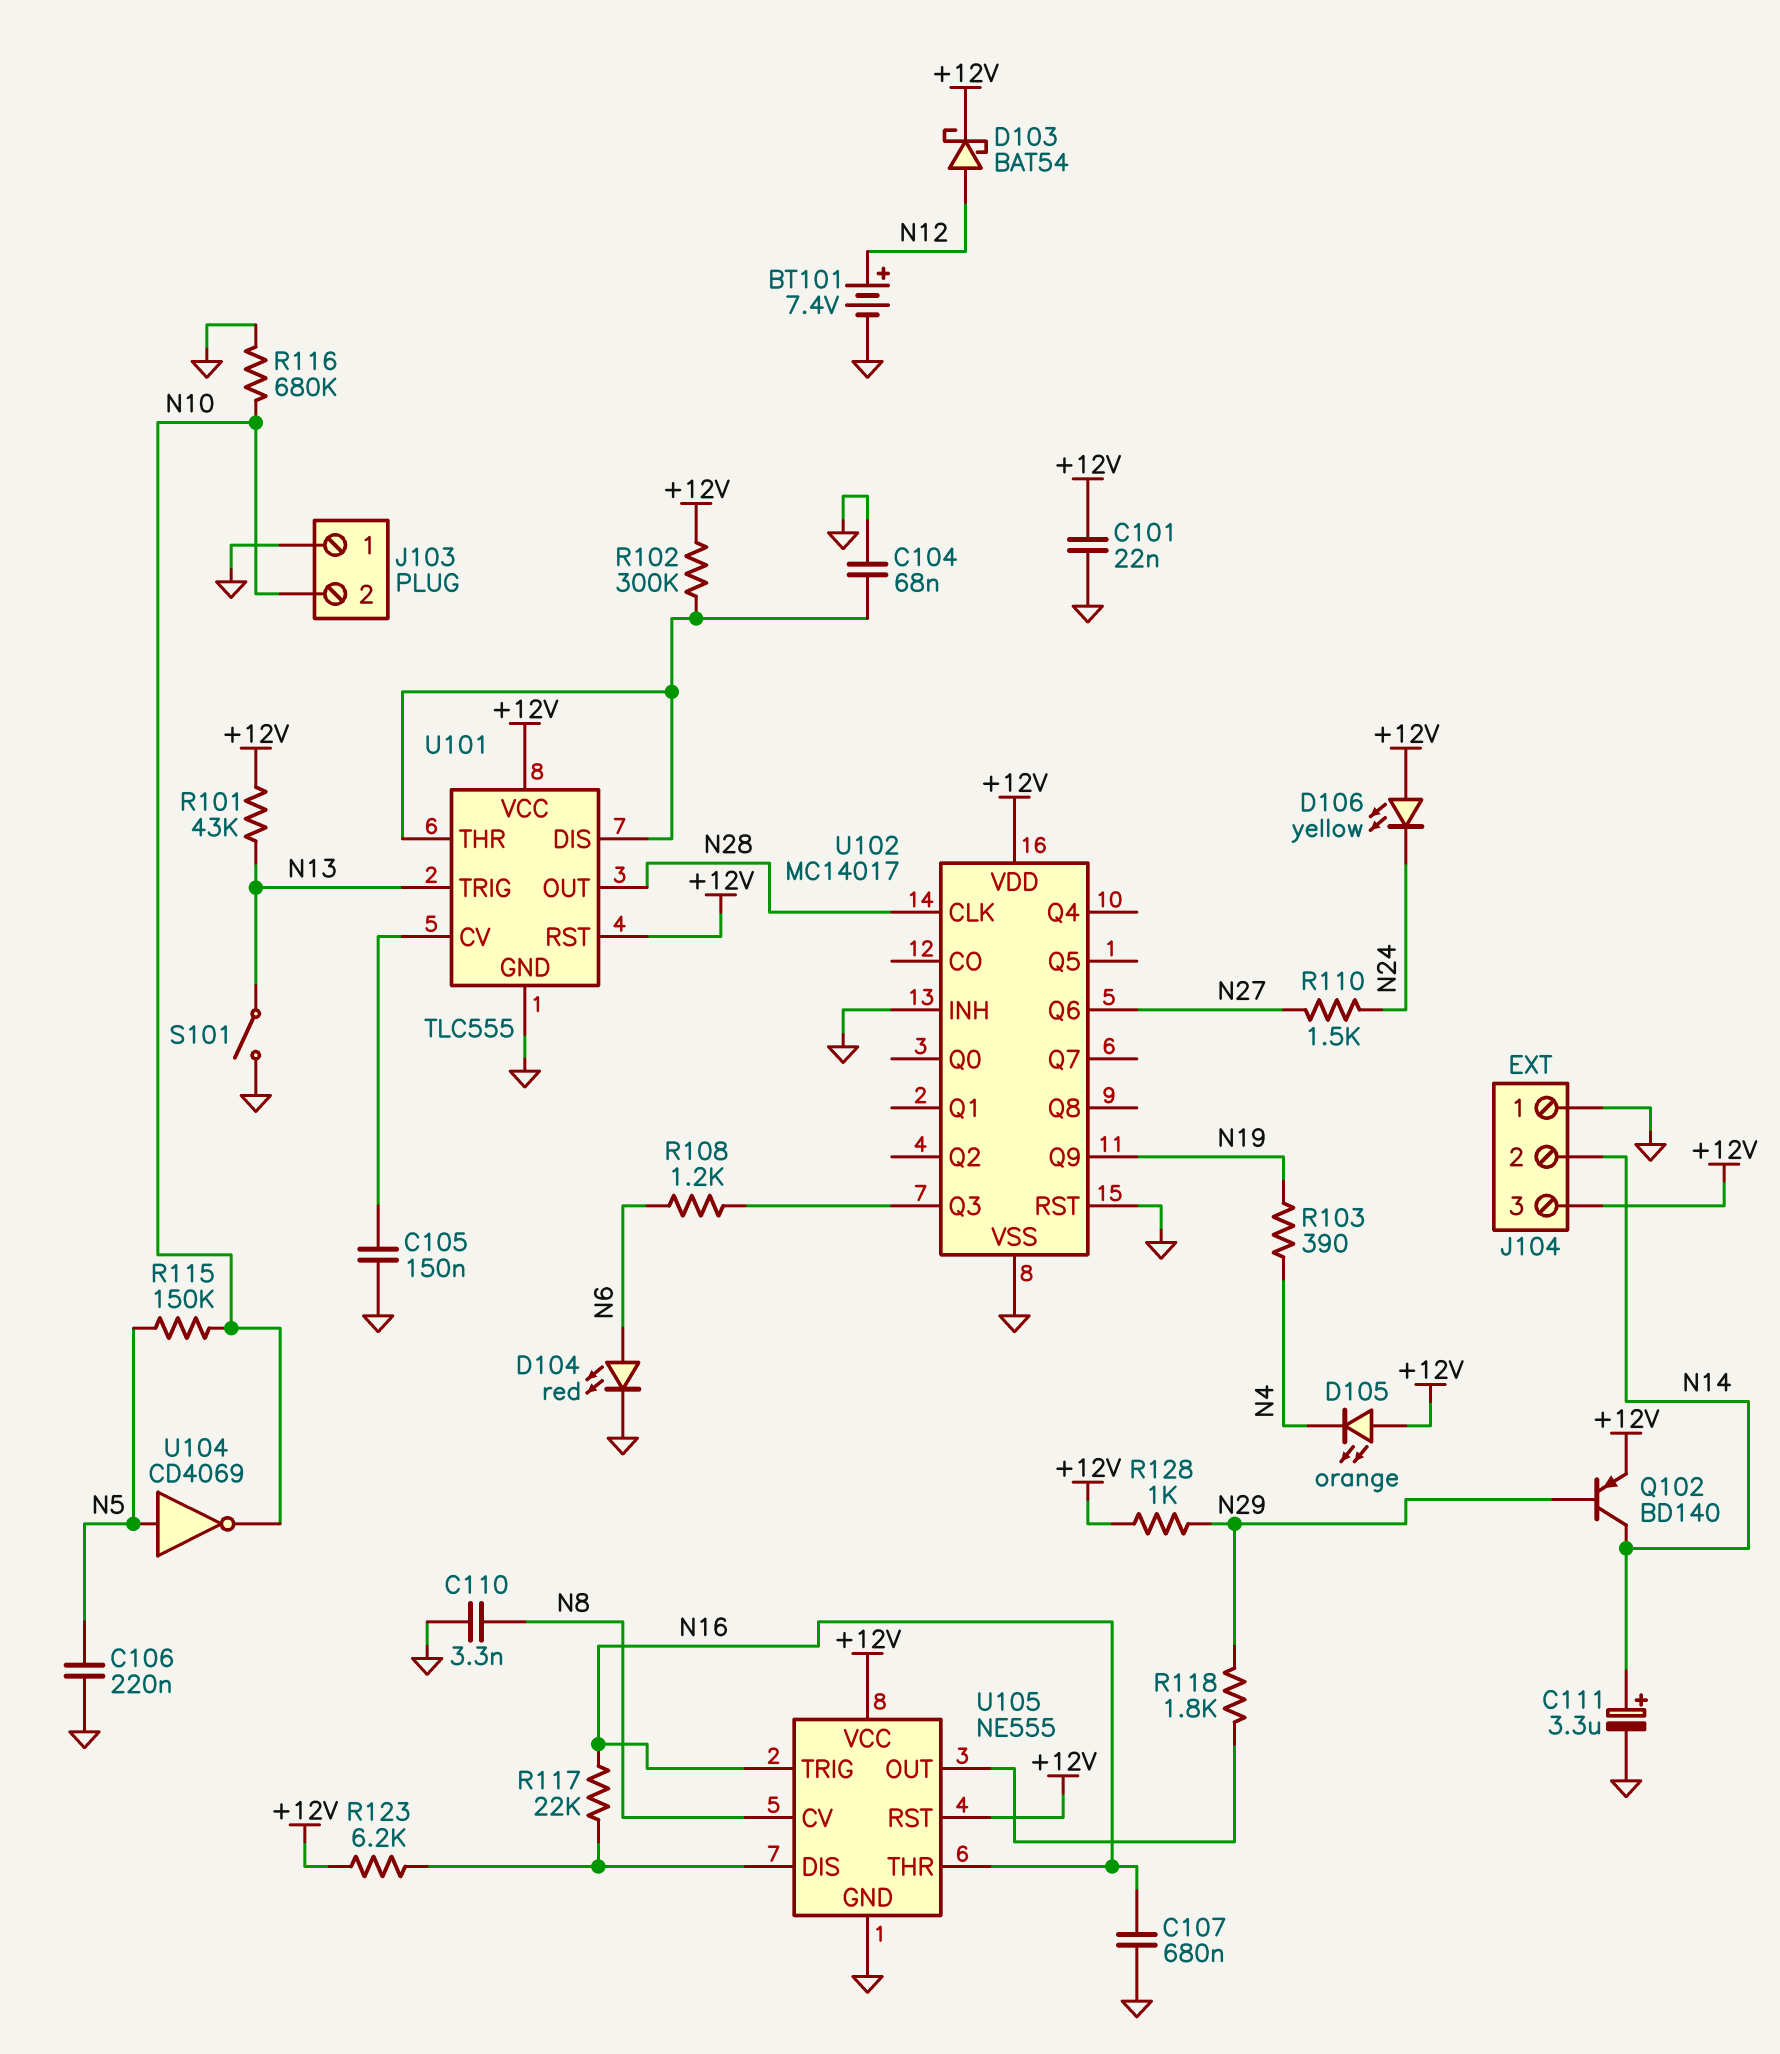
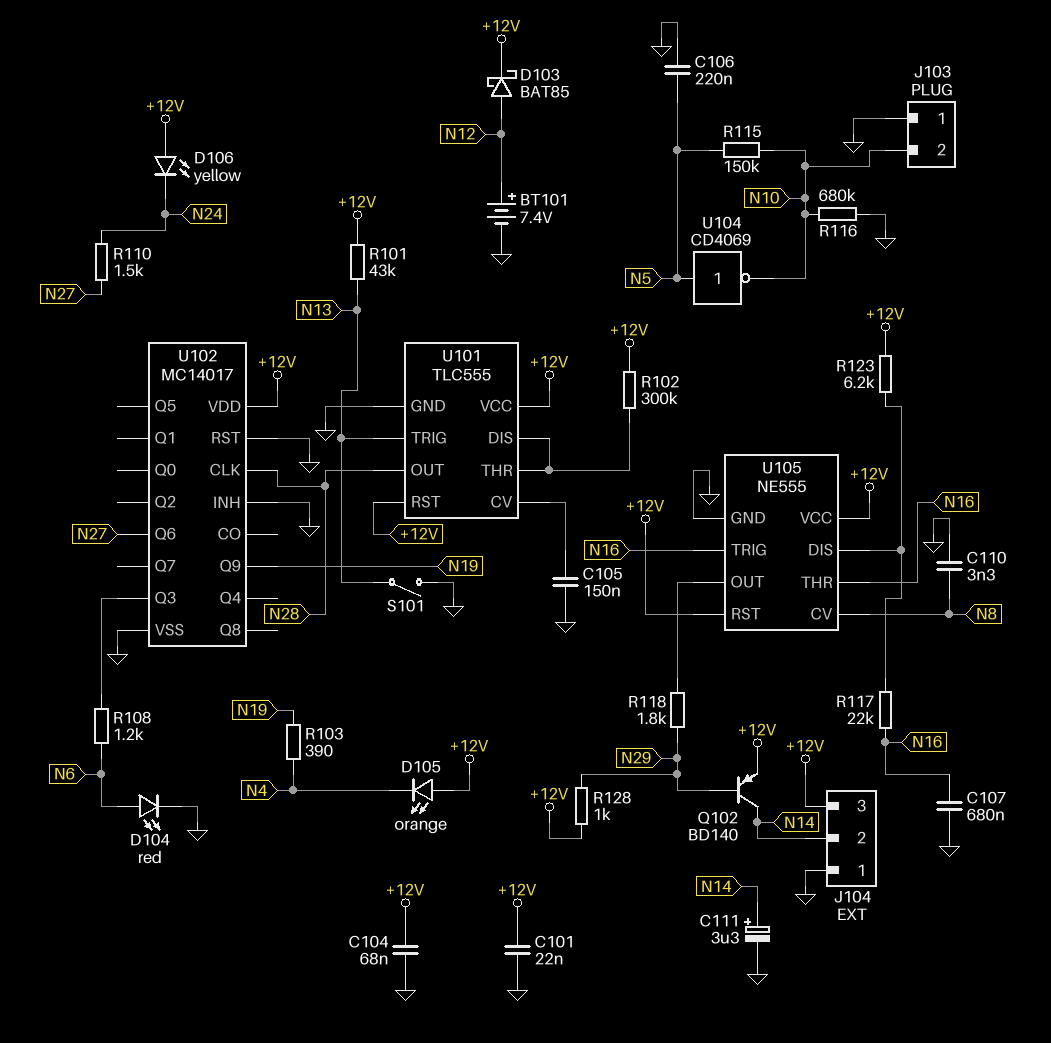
C104: 68nF (GND, U101/DIS) -> 68nF (+12V, GND)
D103: schottky BAT54 (A N12, K +12V) -> schottky BAT85 (A N12, K +12V)

